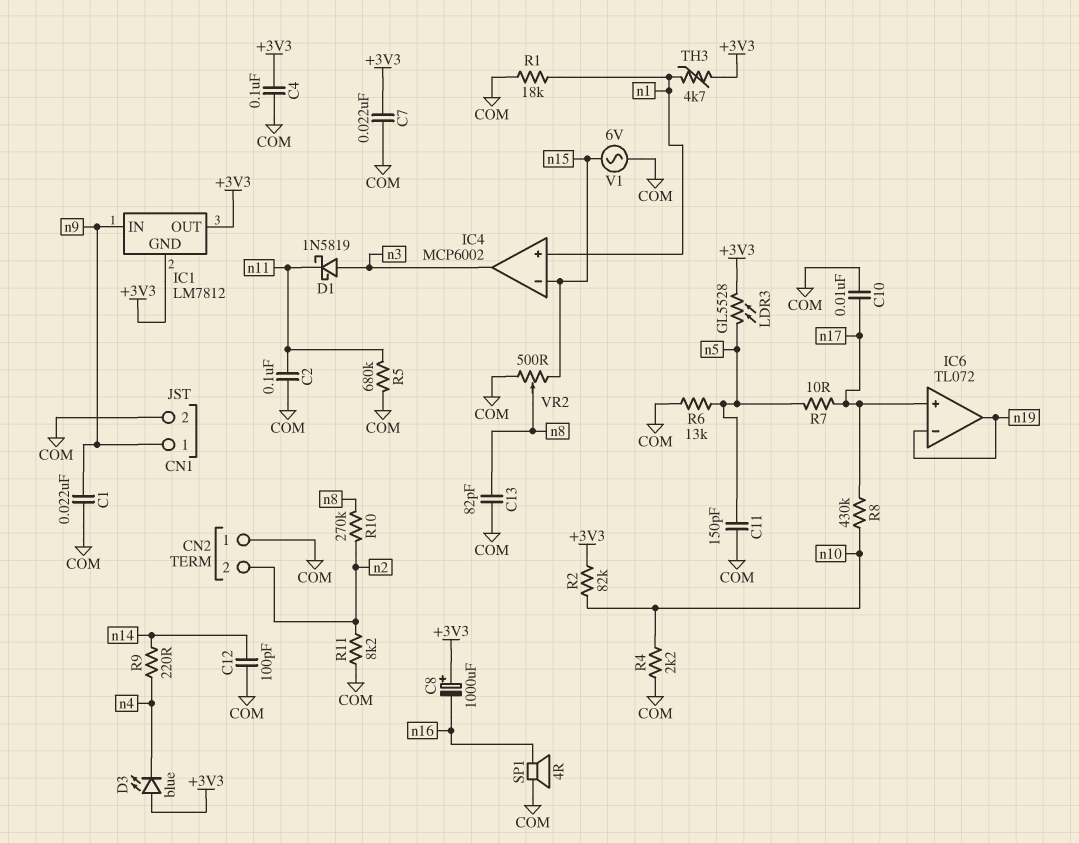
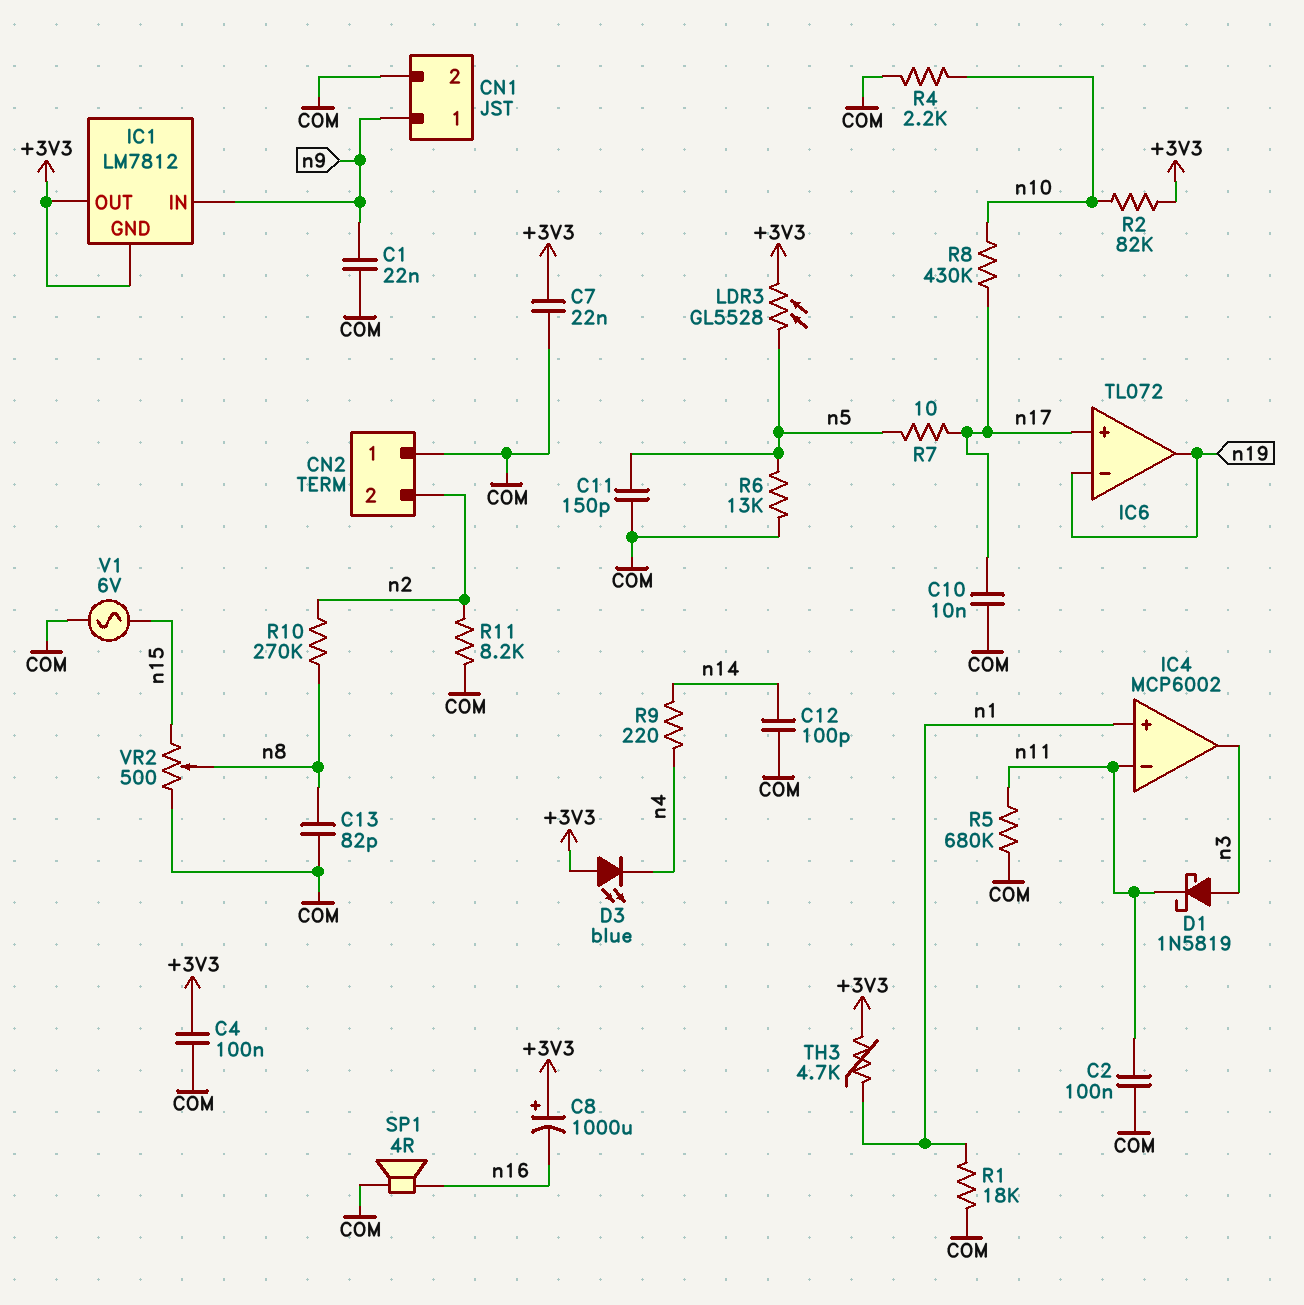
IC4 pin in-: n15 -> n11

